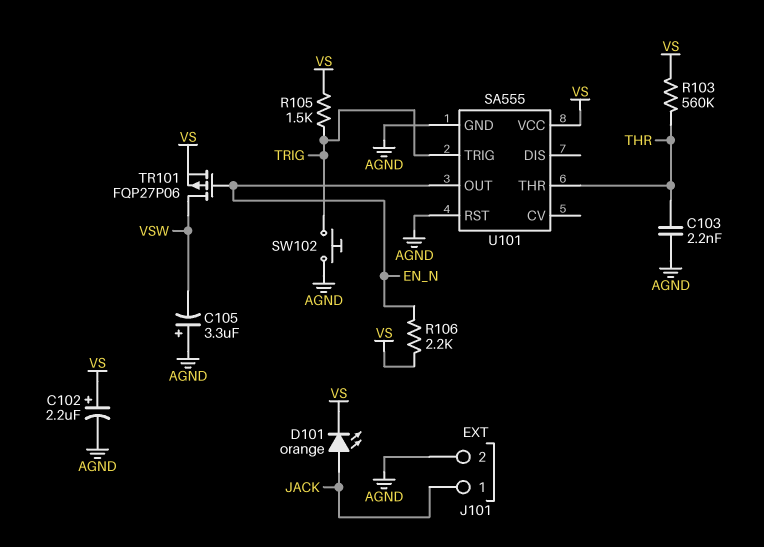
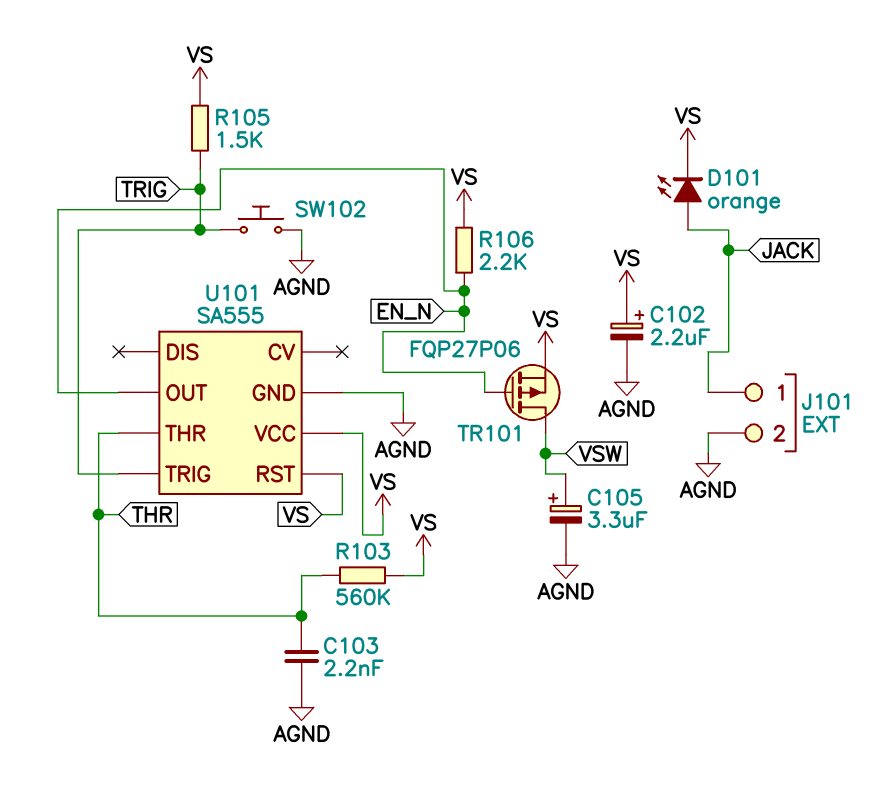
C105: 3.3uF (plus AGND, minus VSW) -> 3.3uF (plus VSW, minus AGND)
U101 pin RST: AGND -> VS

